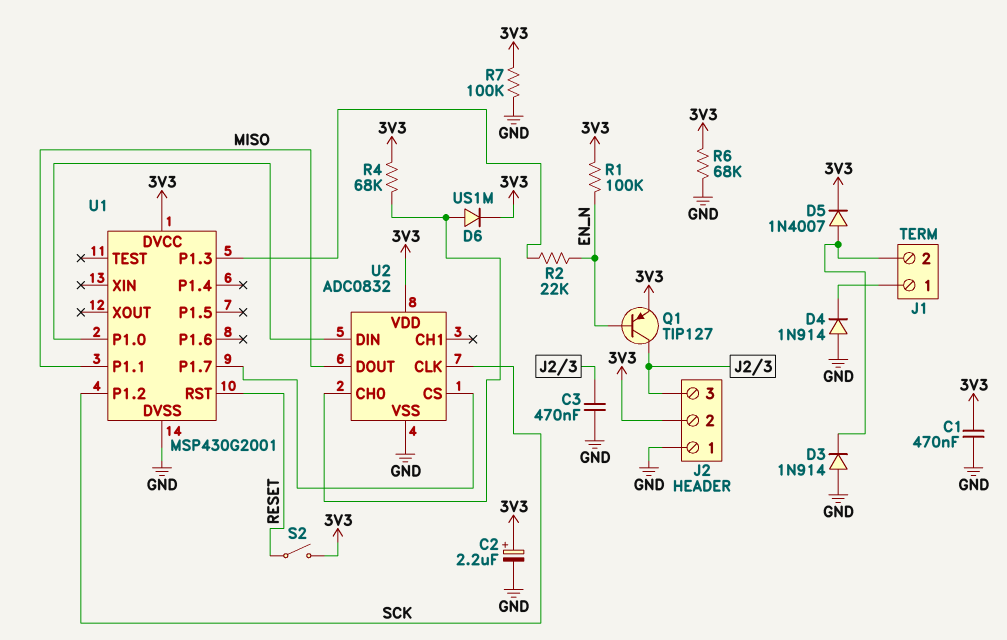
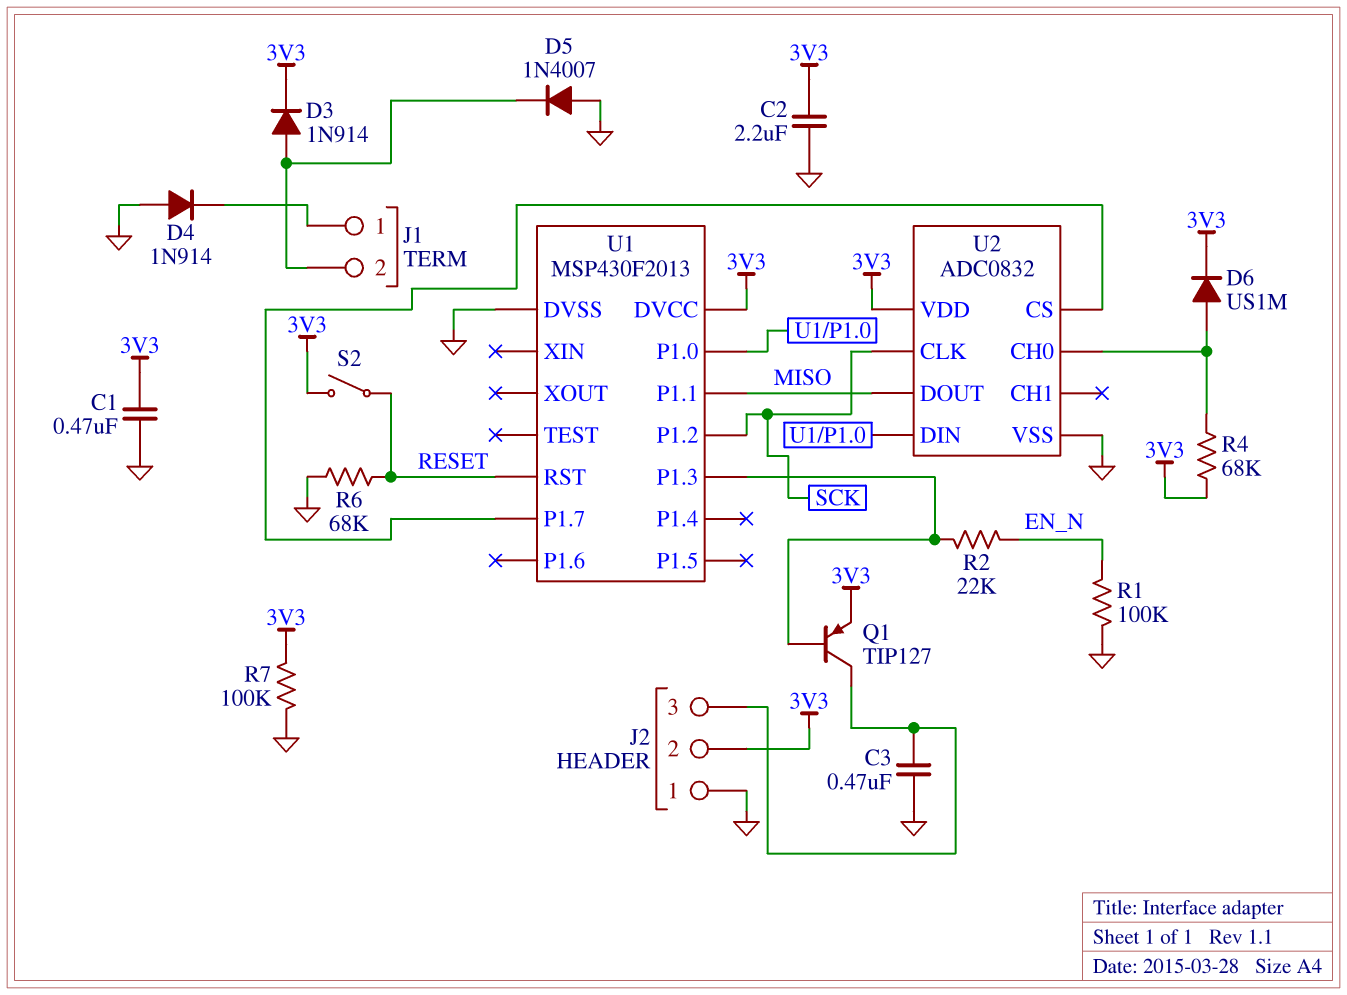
C2: 2.2uF (plus 3V3, minus GND) -> 2.2uF (3V3, GND)
D3: diode 1N914 (A GND, K J1/2) -> diode 1N914 (A J1/2, K 3V3)
D5: diode 1N4007 (A J1/2, K 3V3) -> diode 1N4007 (A GND, K J1/2)
Q1: PNP TIP127 (B EN_N, C J2/3, E 3V3) -> PNP TIP127 (B U1/P1.3, C J2/3, E 3V3)
R1: 100k (3V3, EN_N) -> 100k (EN_N, GND)
R6: 68k (3V3, GND) -> 68k (GND, RESET)
U1: MSP430G2001 -> MSP430F2013

